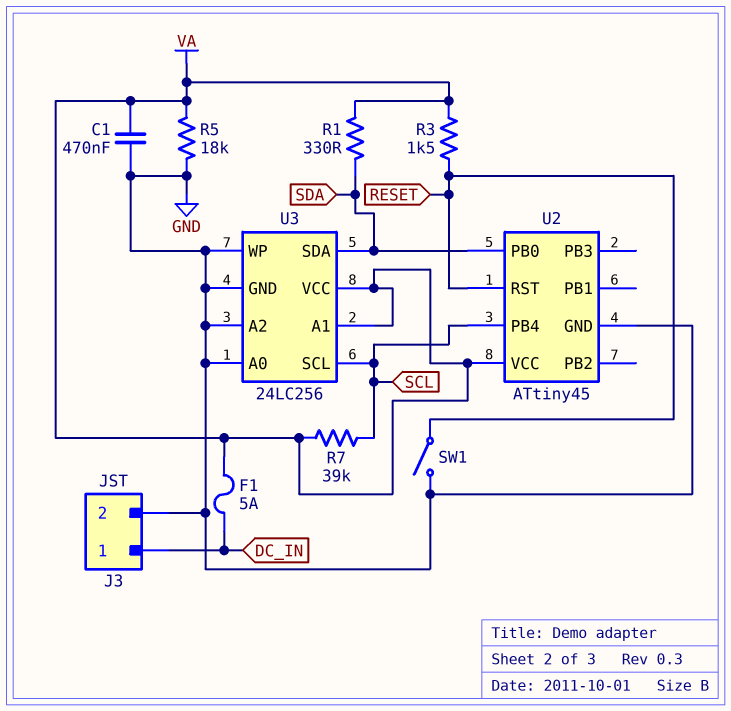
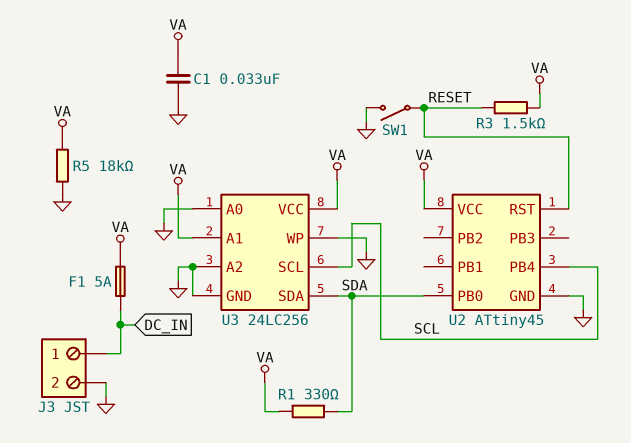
C1: 470nF (GND, VA) -> 33nF (GND, VA)
R7: 39k (SCL, VA) -> none

